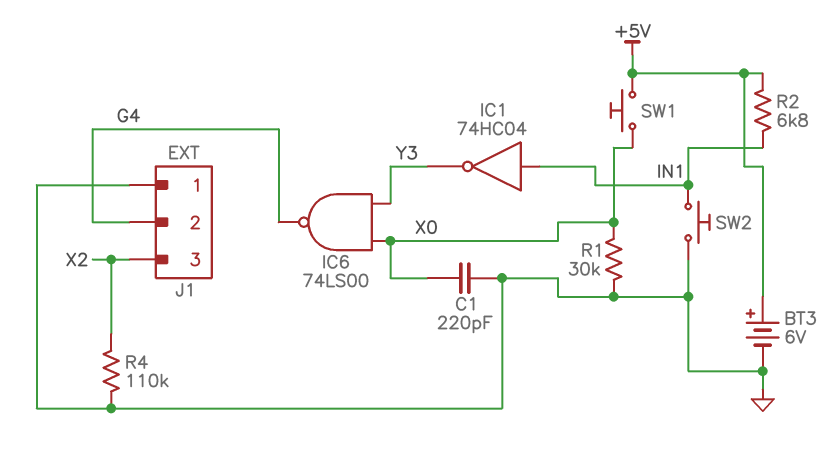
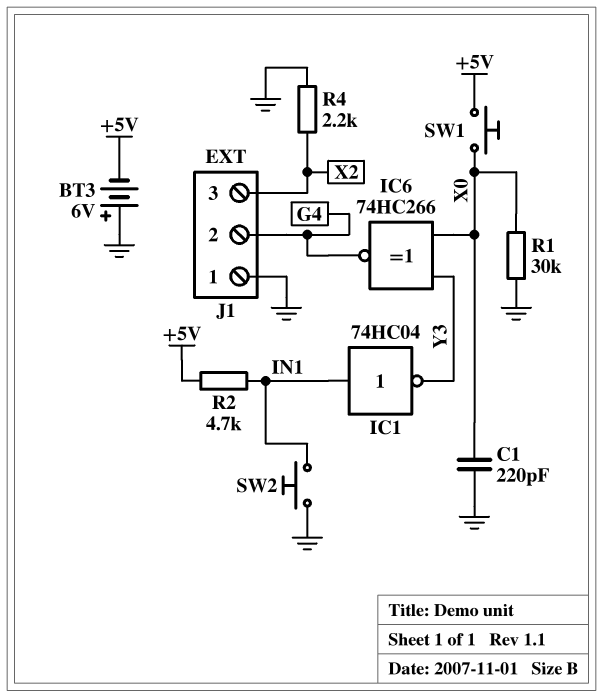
BT3: 6V (plus +5V, minus GND) -> 6V (plus GND, minus +5V)
IC6: NAND 74LS00 (in X0, in Y3, out G4) -> XNOR 74HC266 (in X0, in Y3, out G4)
R2: 6.8k (+5V, IN1) -> 4.7k (+5V, IN1)
R4: 110k (GND, X2) -> 2.2k (GND, X2)

